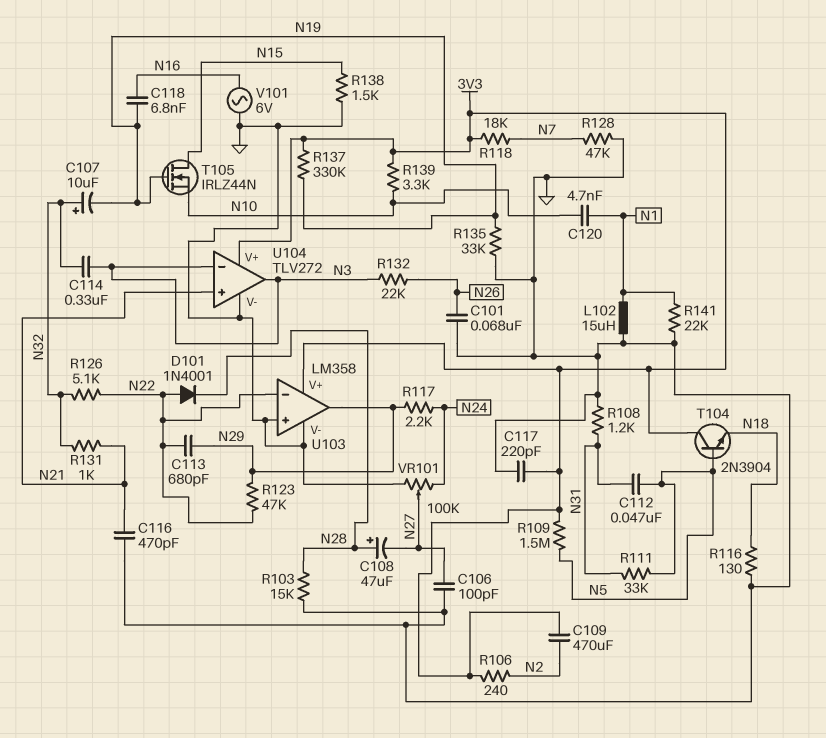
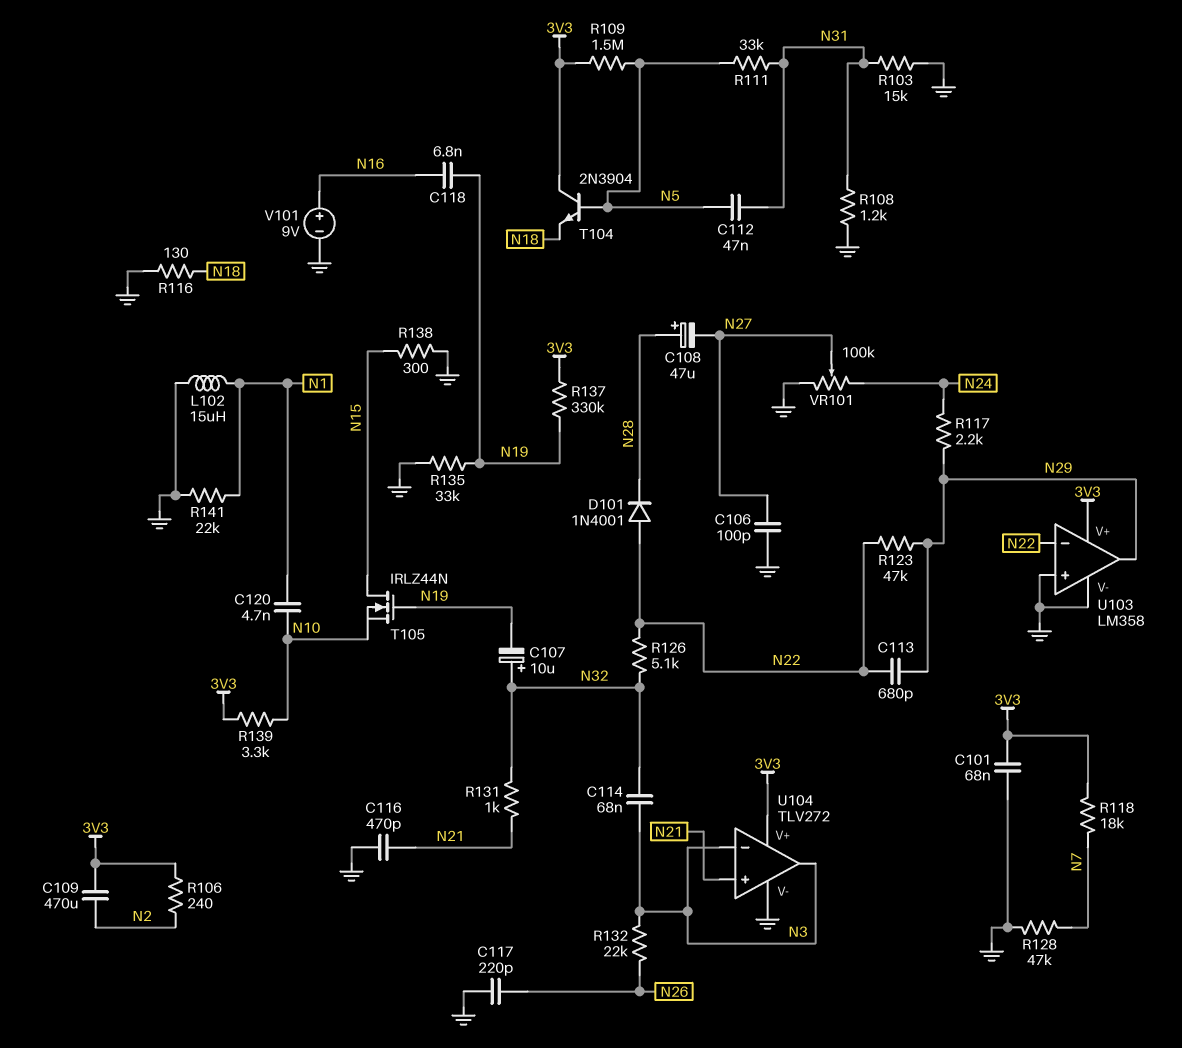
C101: 68nF (GND, N26) -> 68nF (3V3, GND)
C114: 330nF (N3, N32) -> 68nF (N3, N32)
C117: 220pF (3V3, GND) -> 220pF (GND, N26)
R103: 15k (GND, N28) -> 15k (GND, N31)
R138: 1.5k (GND, N15) -> 300 (GND, N15)
V101: AC 6V (GND, N16) -> 9V (plus N16, minus GND)

